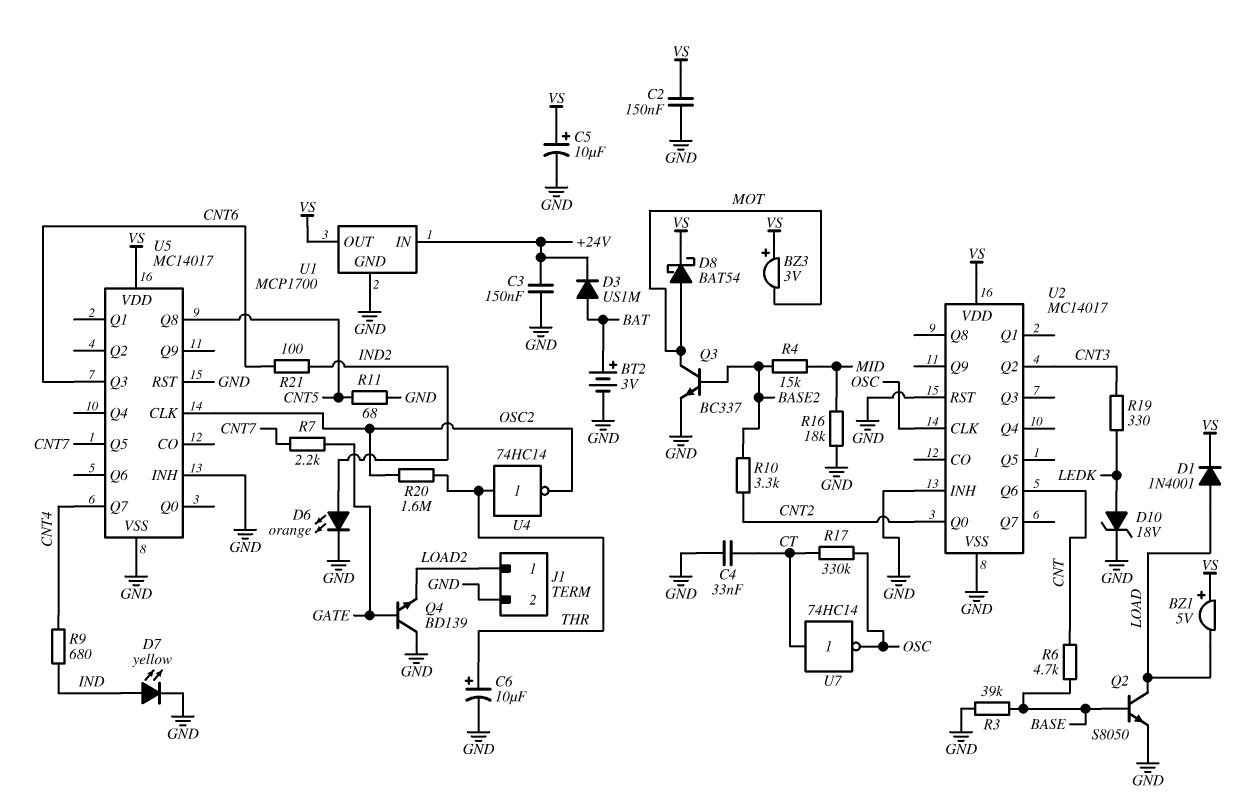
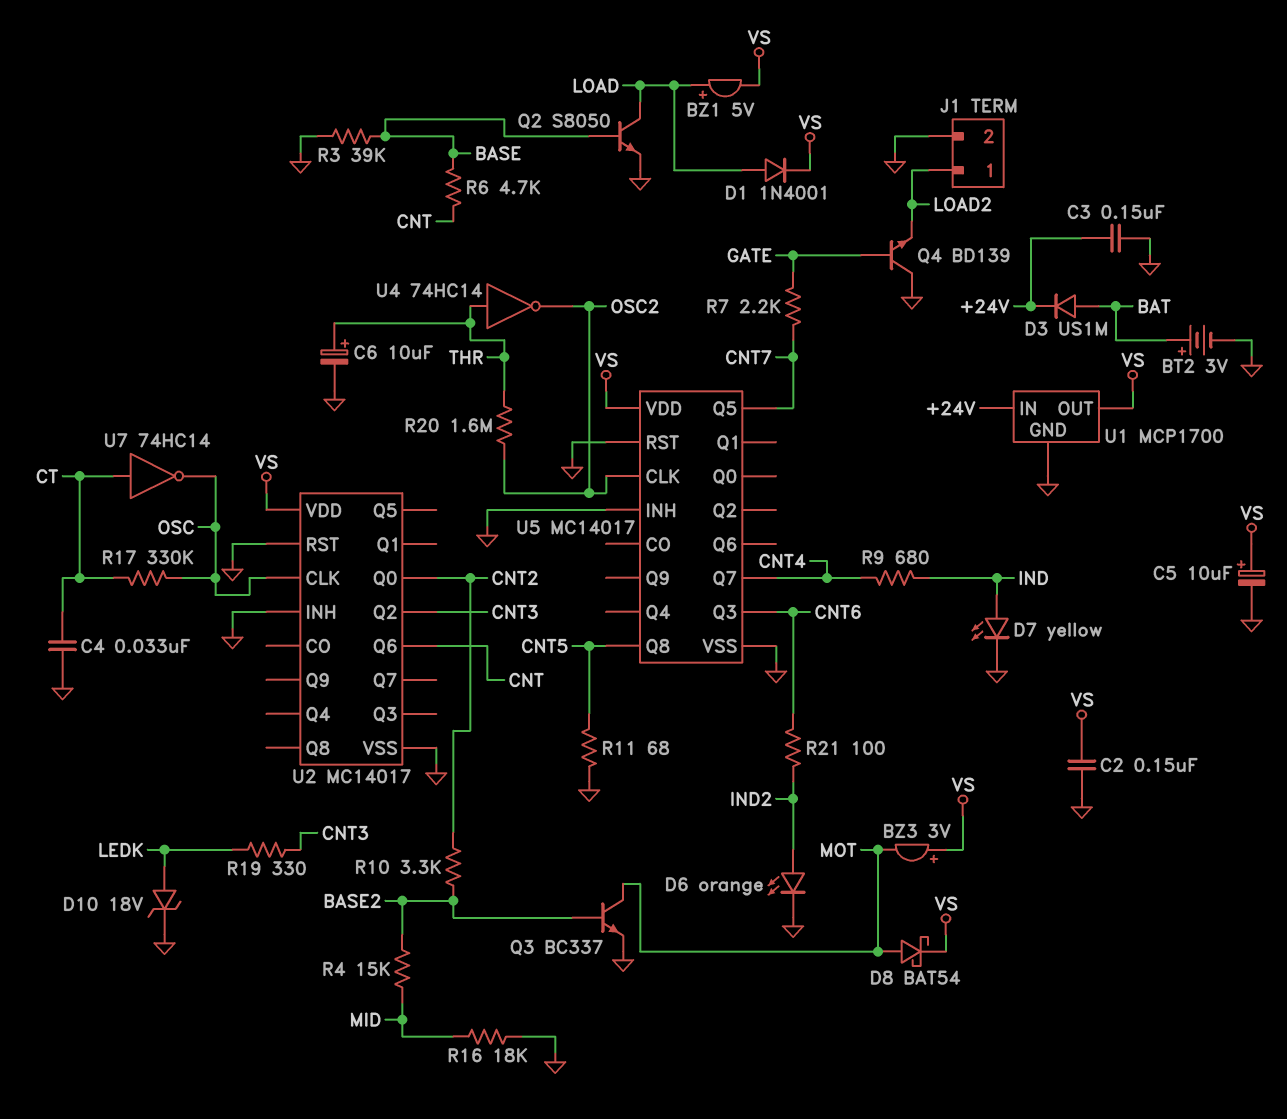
BZ1: buzzer 5V (plus VS, minus LOAD) -> buzzer 5V (plus LOAD, minus VS)

